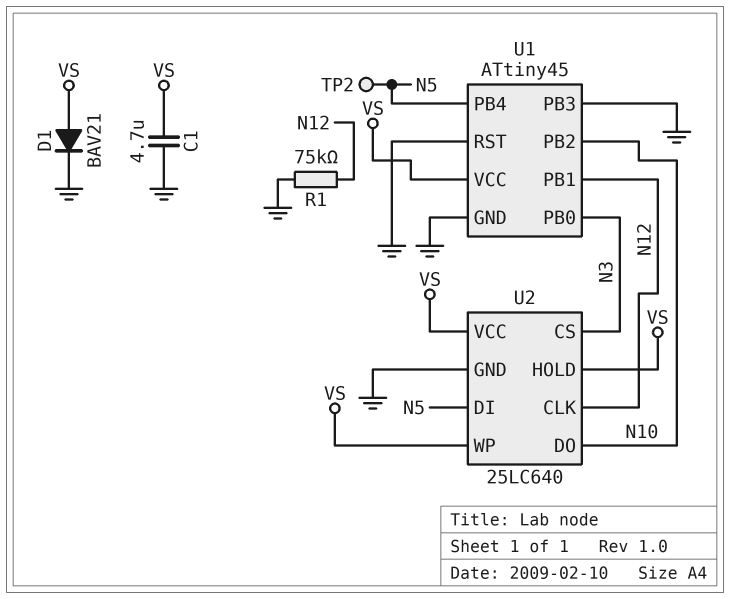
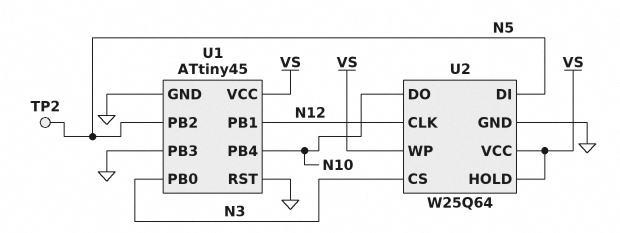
C1: 4.7uF (GND, VS) -> none
D1: diode BAV21 (A VS, K GND) -> none
R1: 75k (GND, N12) -> none
U1 pin PB2: N10 -> N5
U1 pin PB4: N5 -> N10
U2: 25LC640 -> W25Q64

